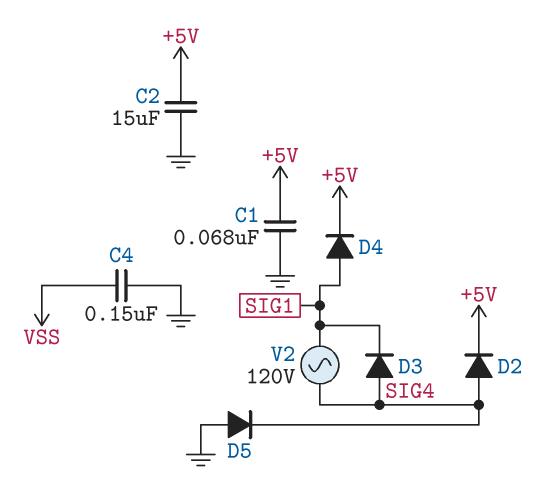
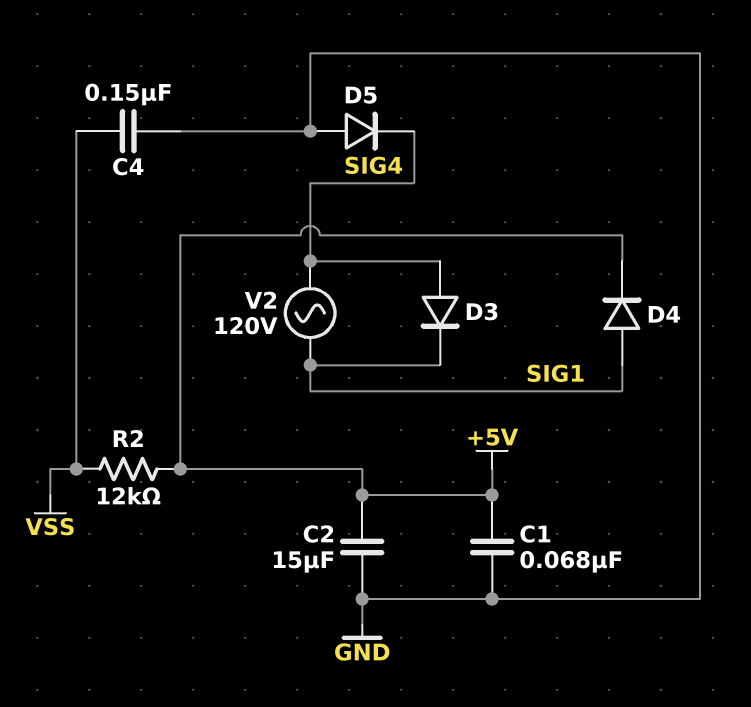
D2: diode (A SIG4, K +5V) -> none
R2: none -> 12k (+5V, VSS)

